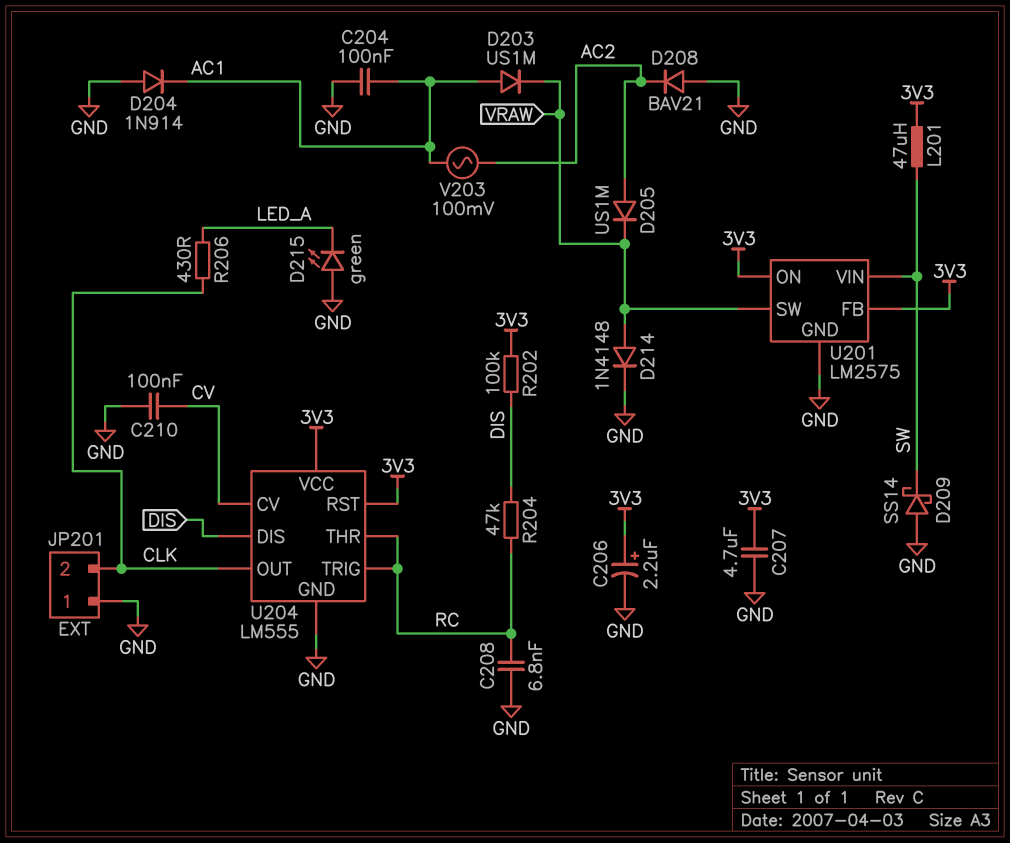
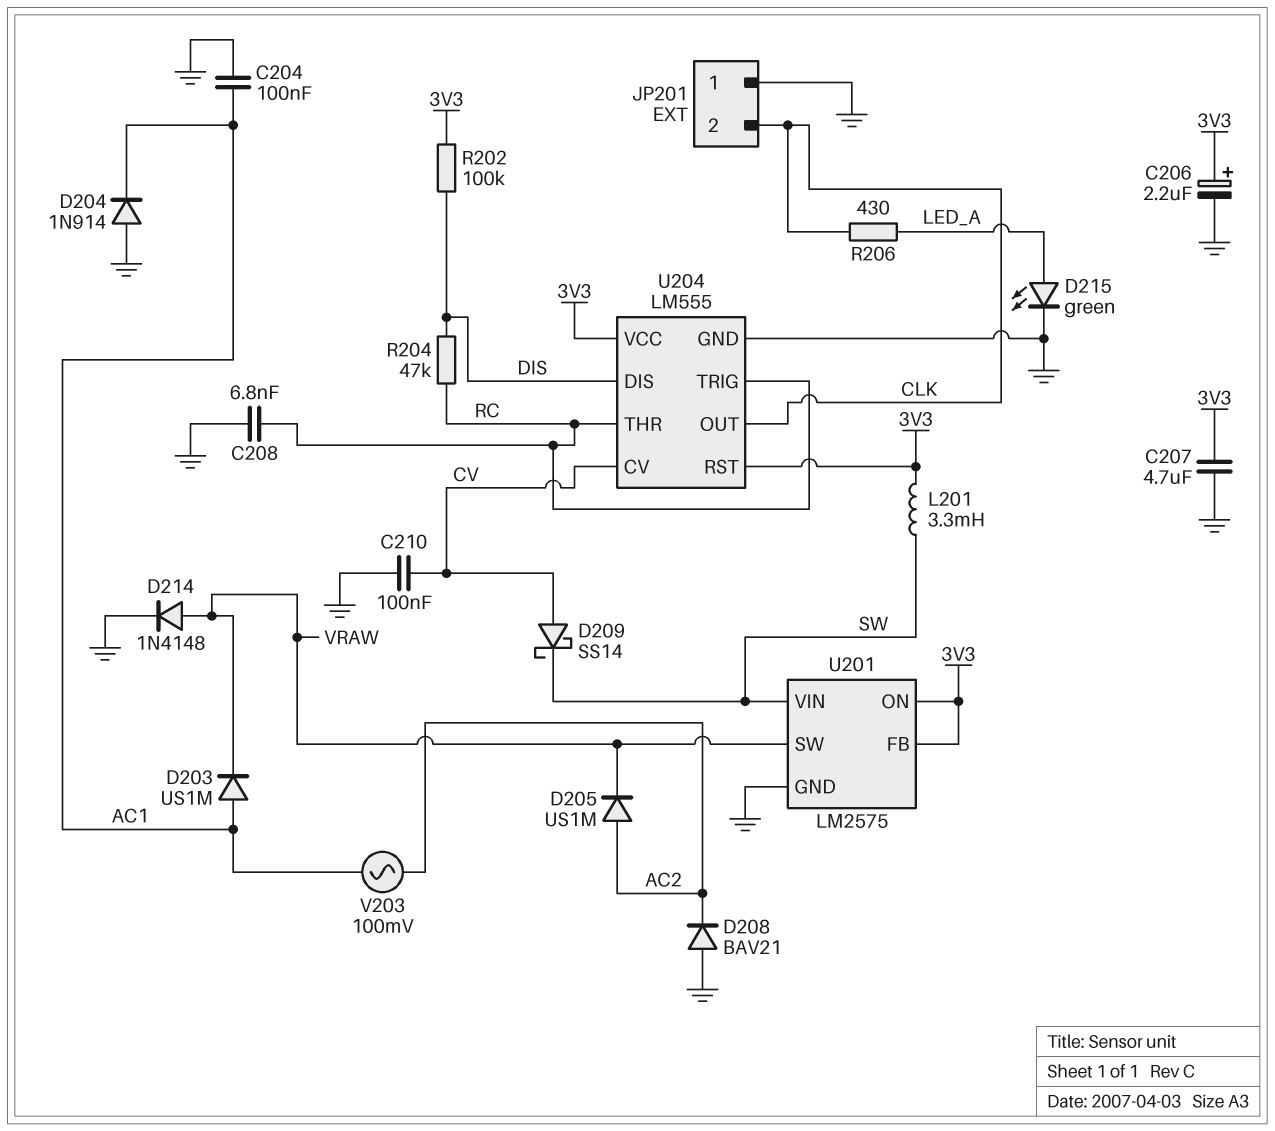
D209: schottky SS14 (A GND, K SW) -> schottky SS14 (A CV, K SW)
D215: LED green (A GND, K LED_A) -> LED green (A LED_A, K GND)
L201: 47uH (3V3, SW) -> 3.3mH (3V3, SW)

